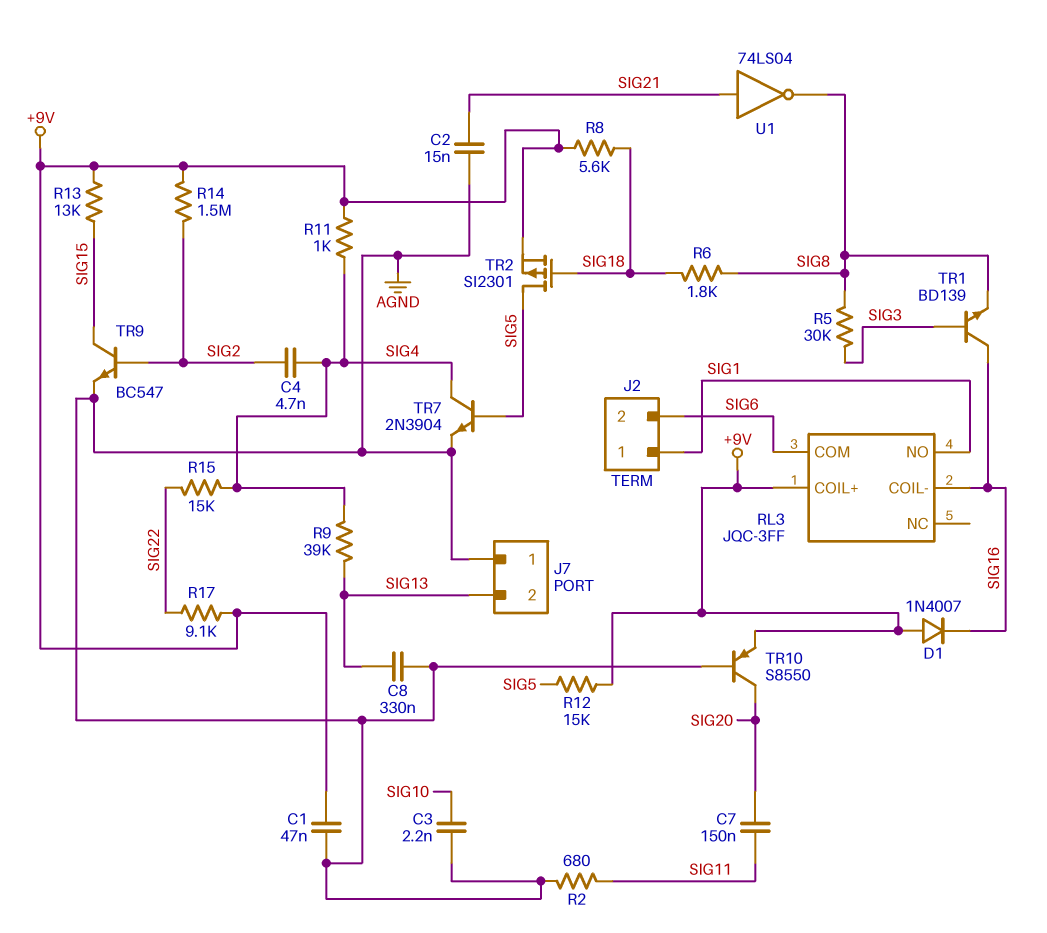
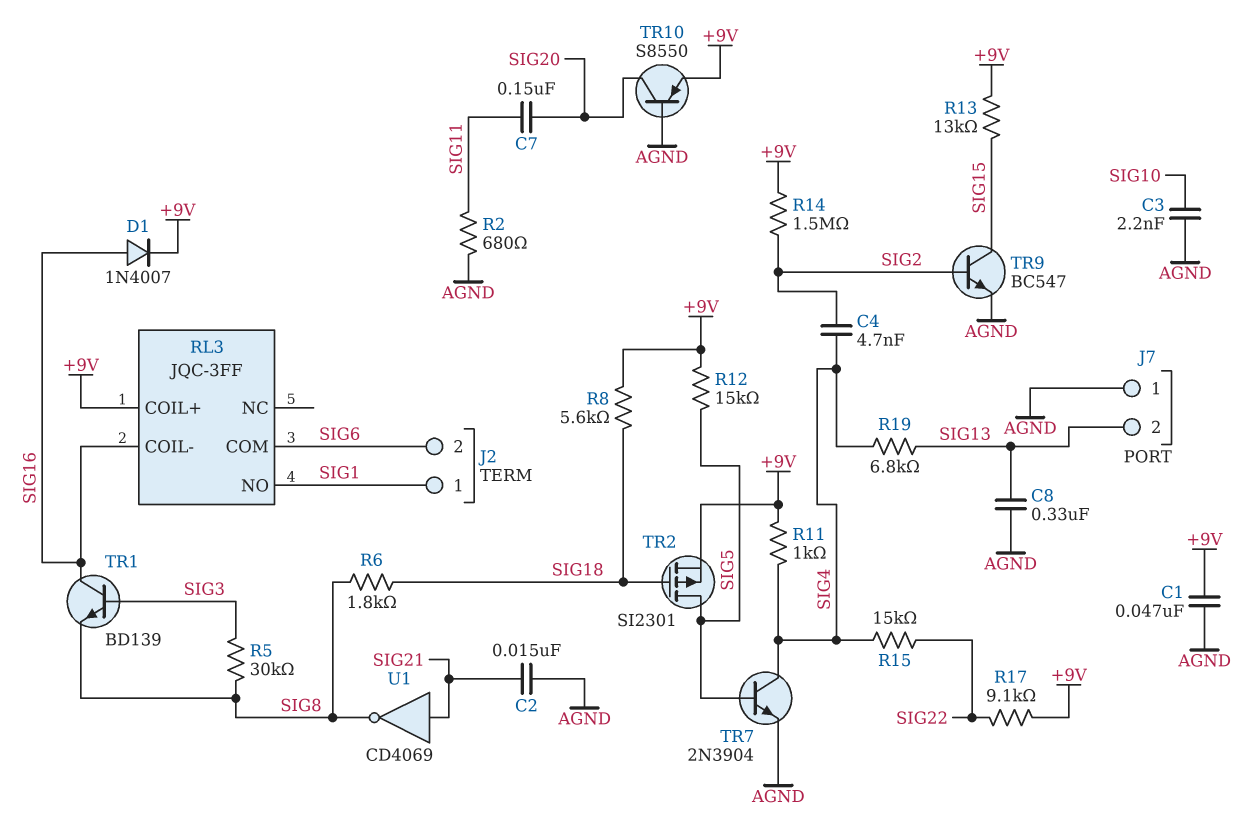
D1: diode 1N4007 (A +9V, K SIG16) -> diode 1N4007 (A SIG16, K +9V)
R9: 39k (SIG4, SIG13) -> none
R19: none -> 6.8k (SIG4, SIG13)
U1: NOT 74LS04 (in SIG21, out SIG8) -> NOT CD4069 (in SIG21, out SIG8)

